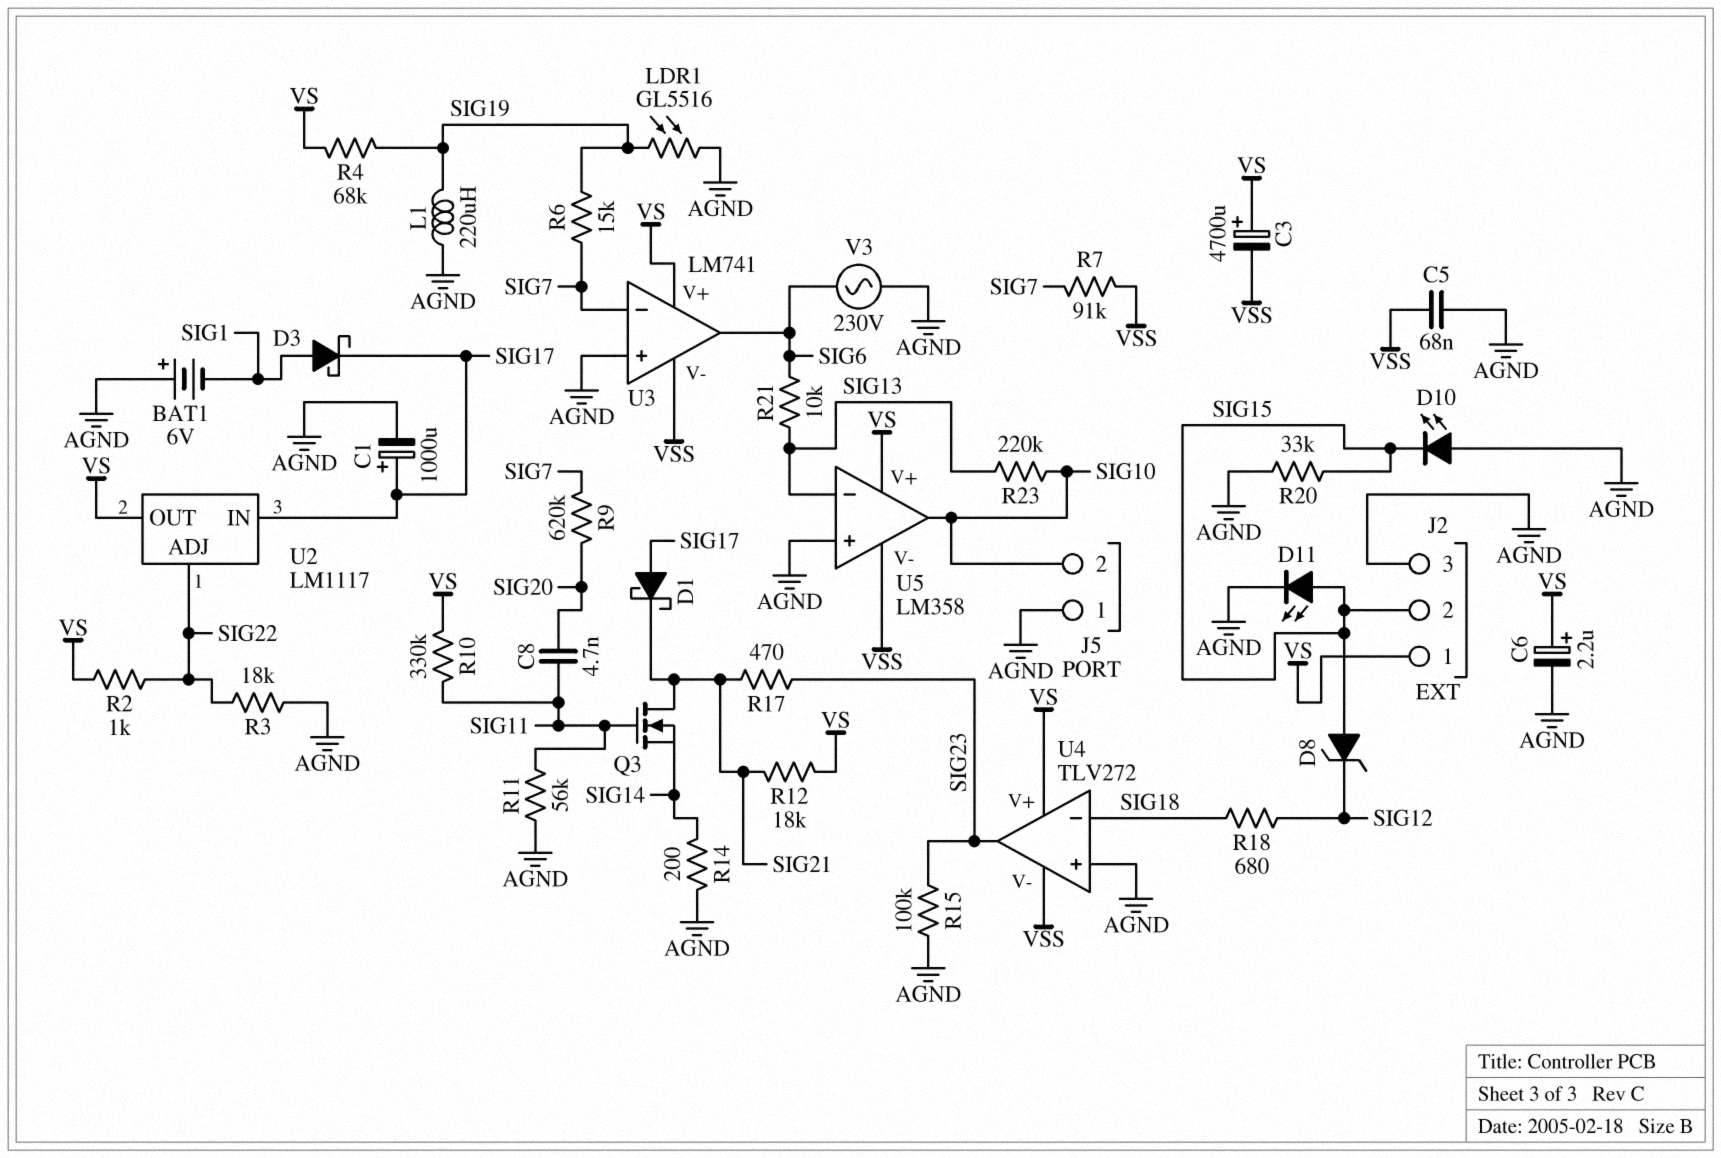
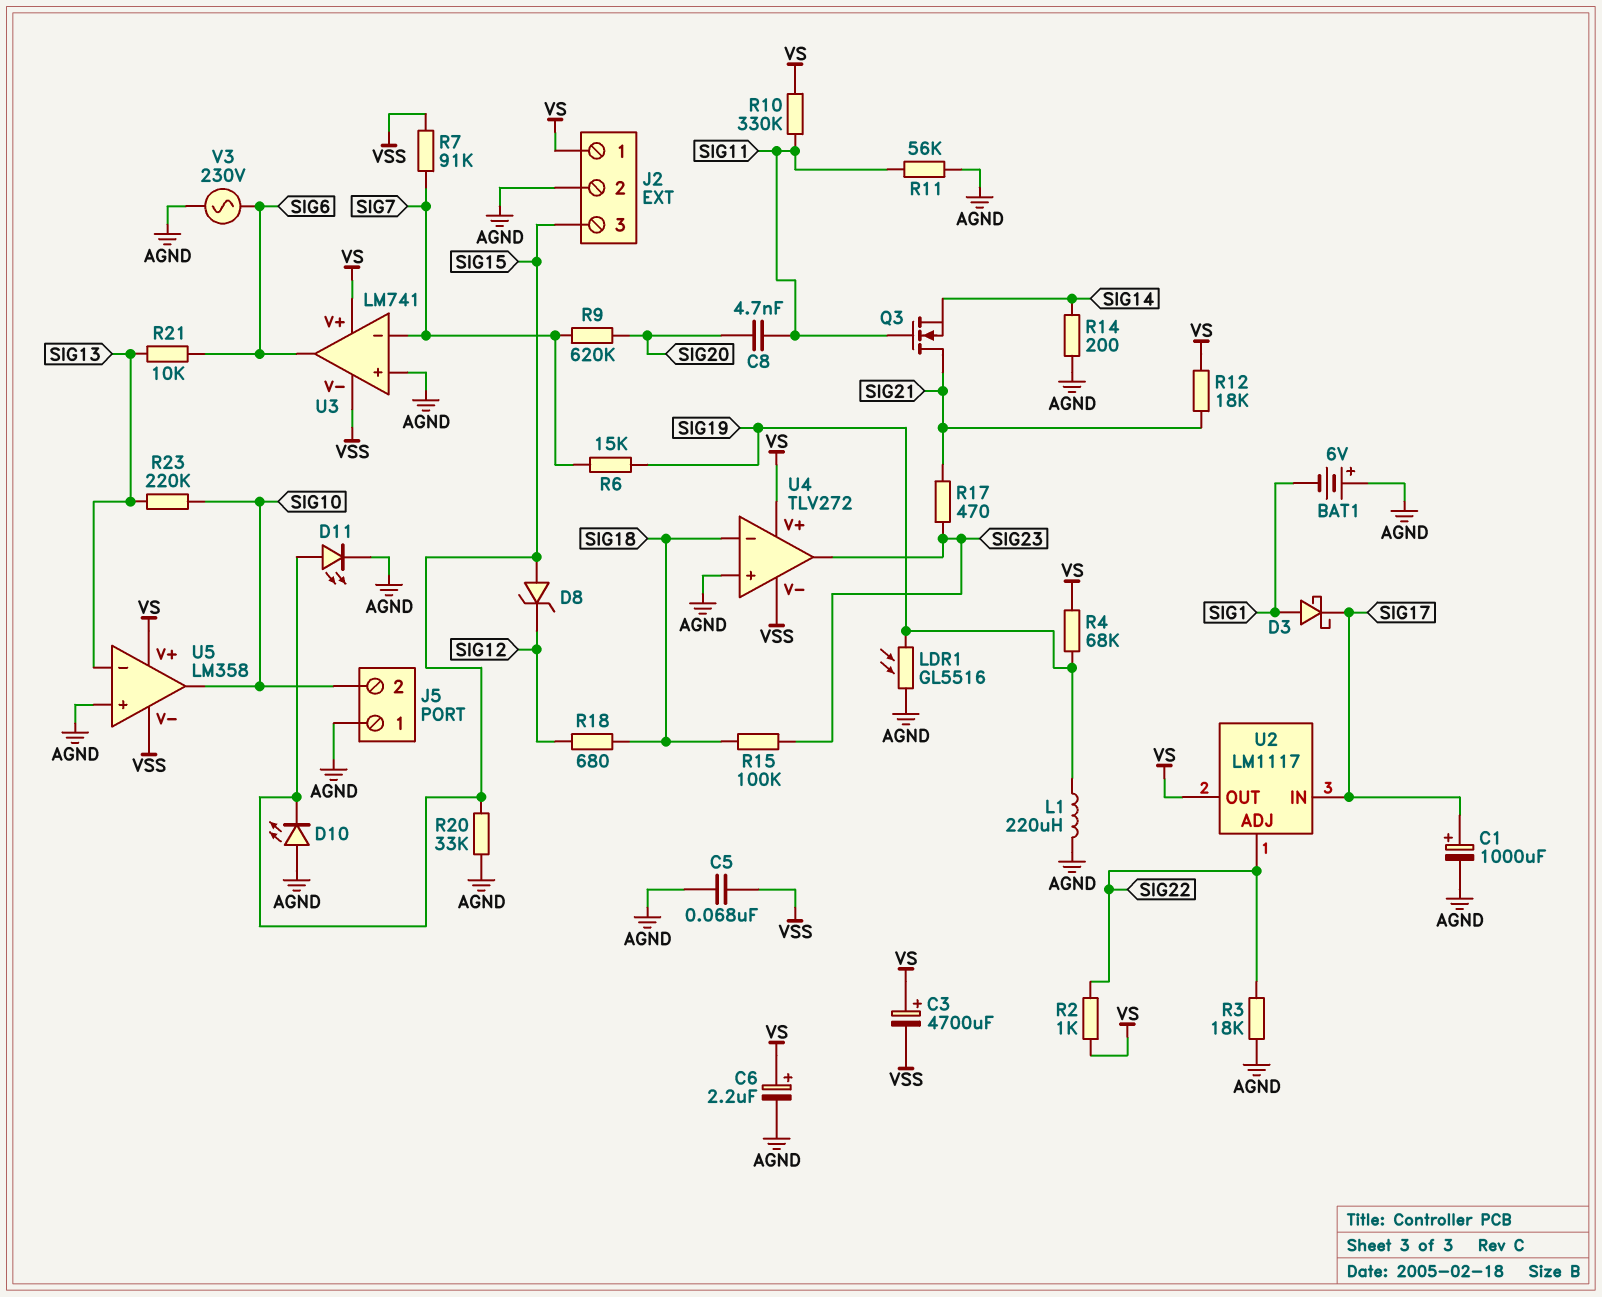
D1: schottky (A SIG17, K SIG21) -> none
J2 pin 2: SIG15 -> AGND
J2 pin 3: AGND -> SIG15
R15: 100k (AGND, SIG23) -> 100k (SIG18, SIG23)

